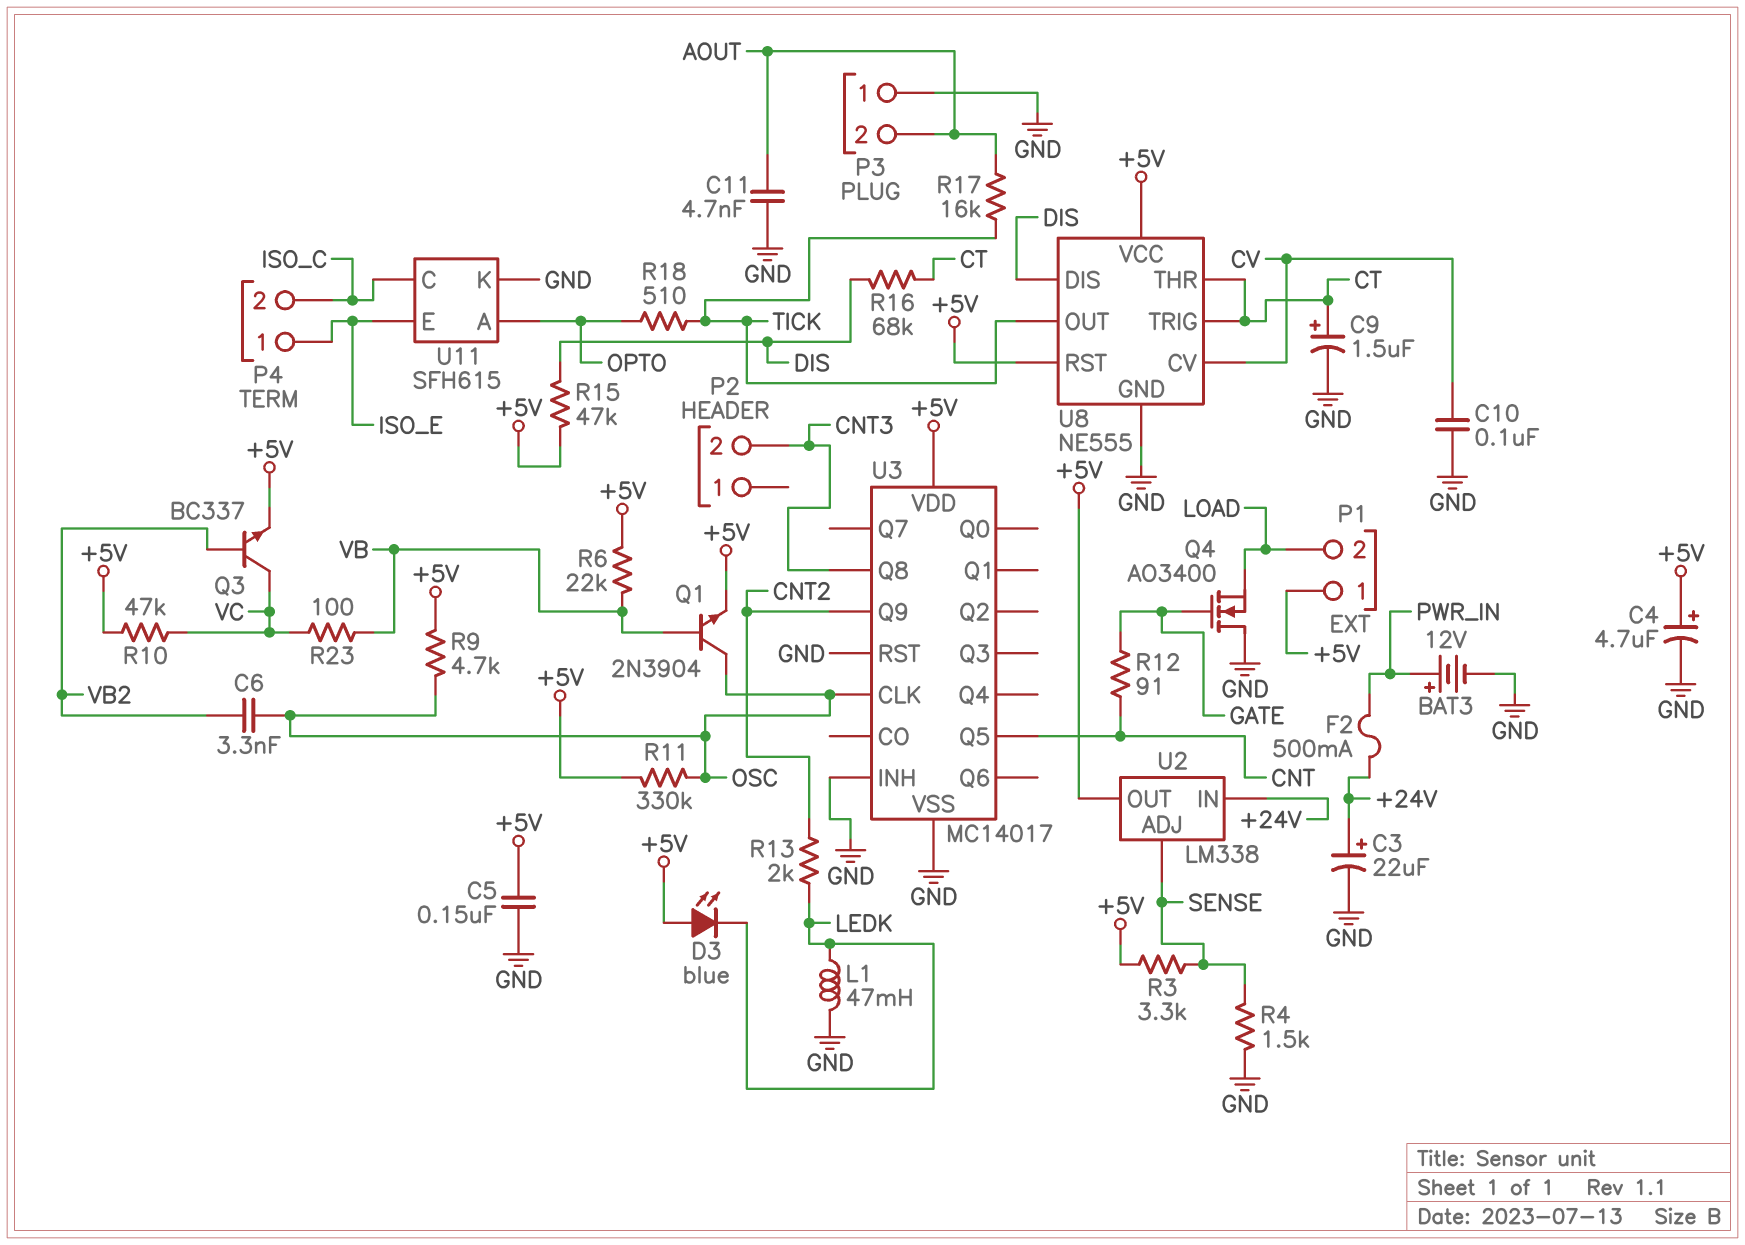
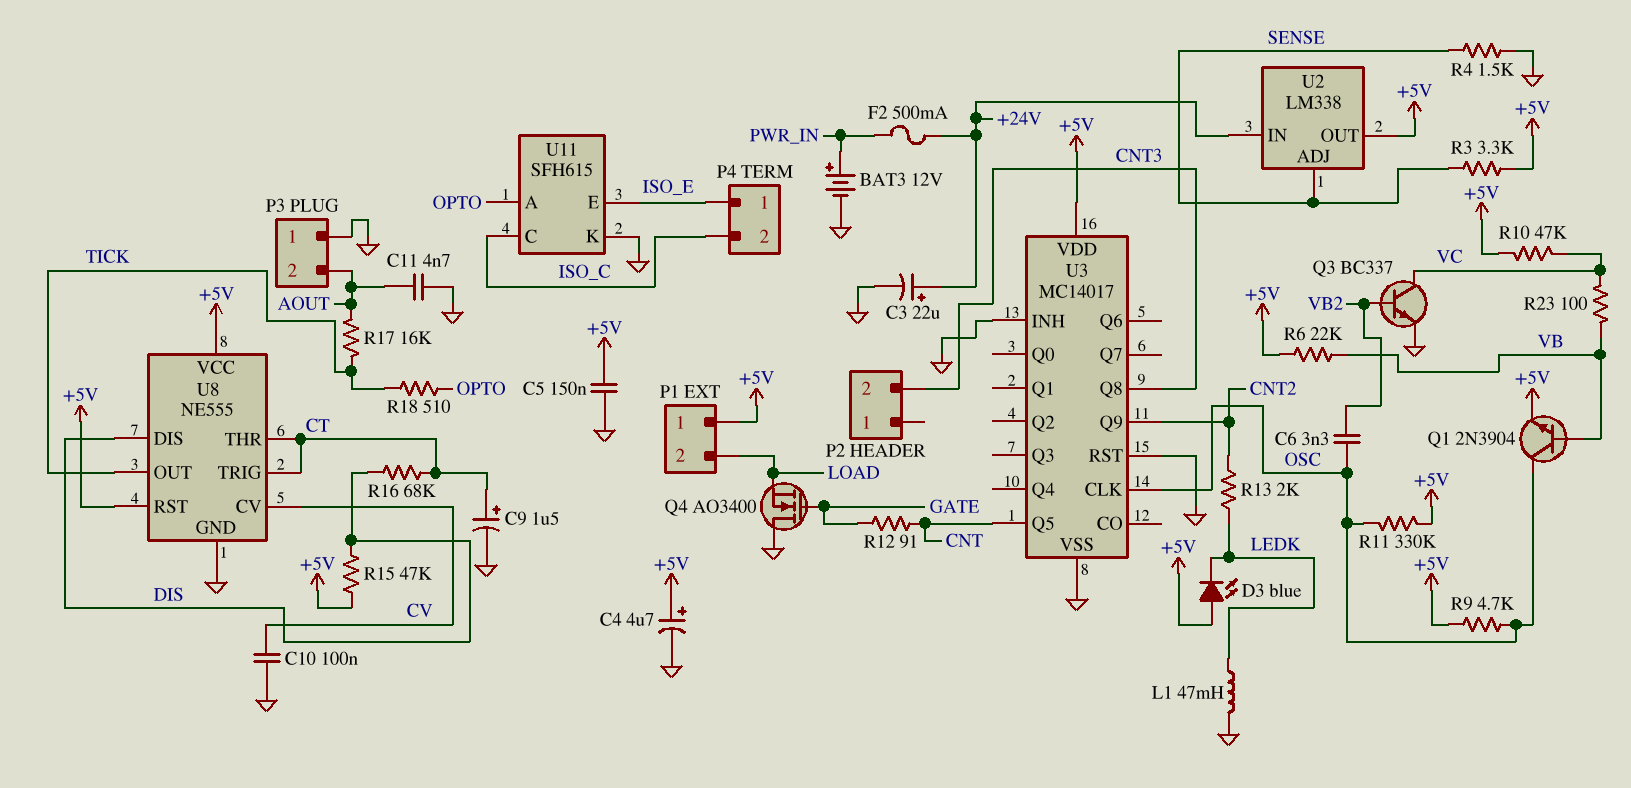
Q3: NPN BC337 (B VB2, C VC, E +5V) -> NPN BC337 (B VB2, C VC, E GND)

